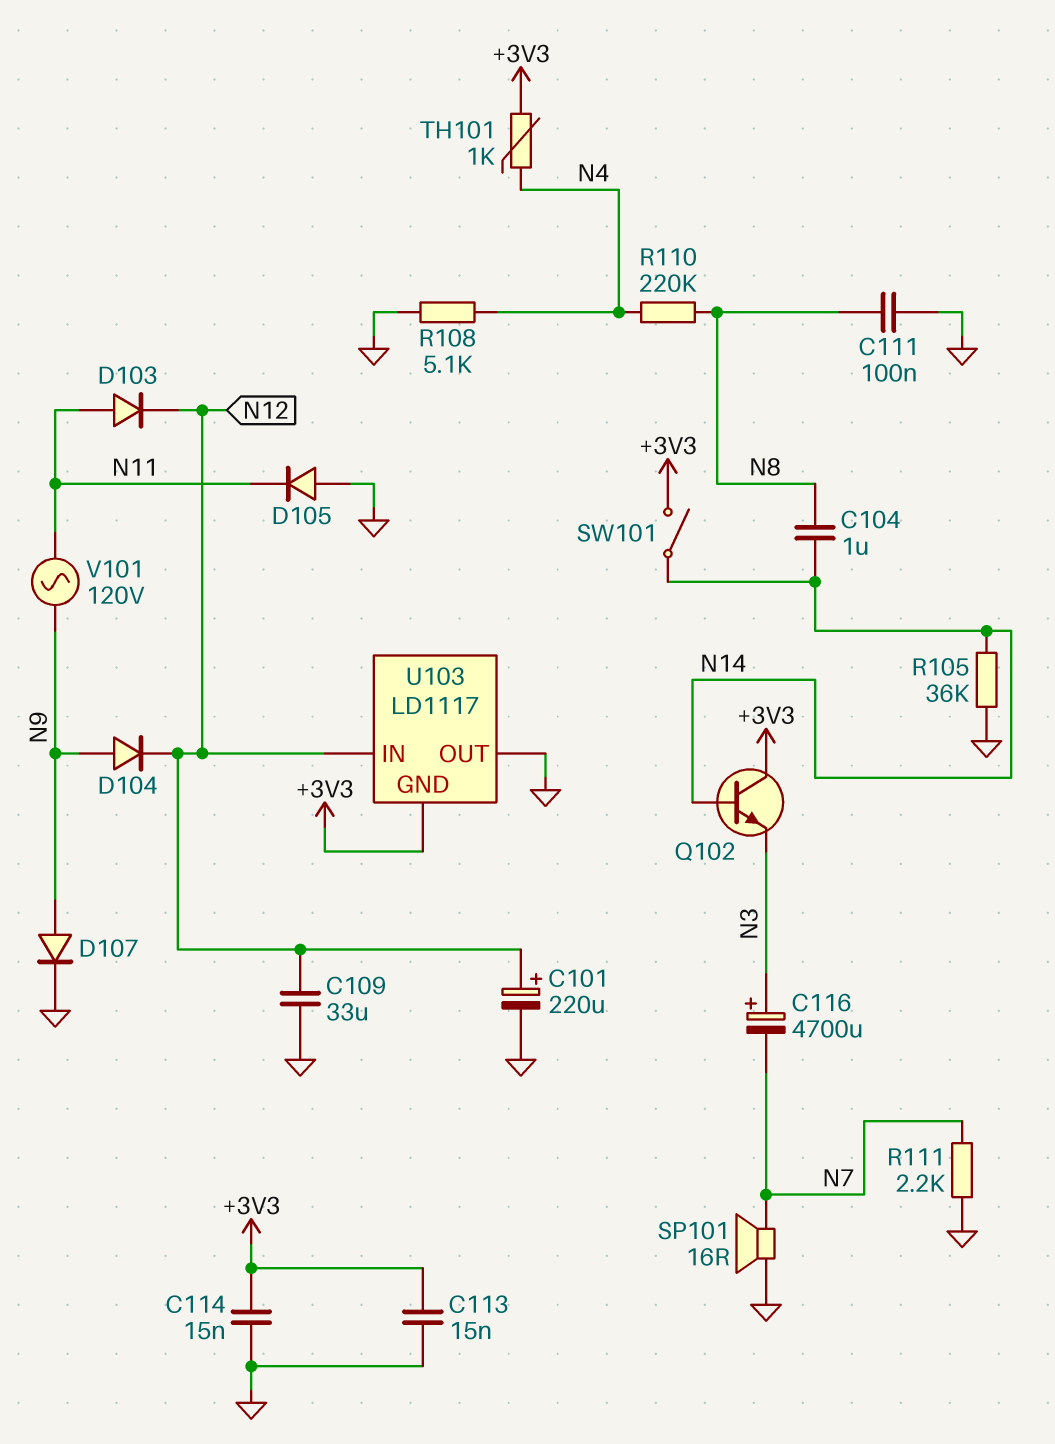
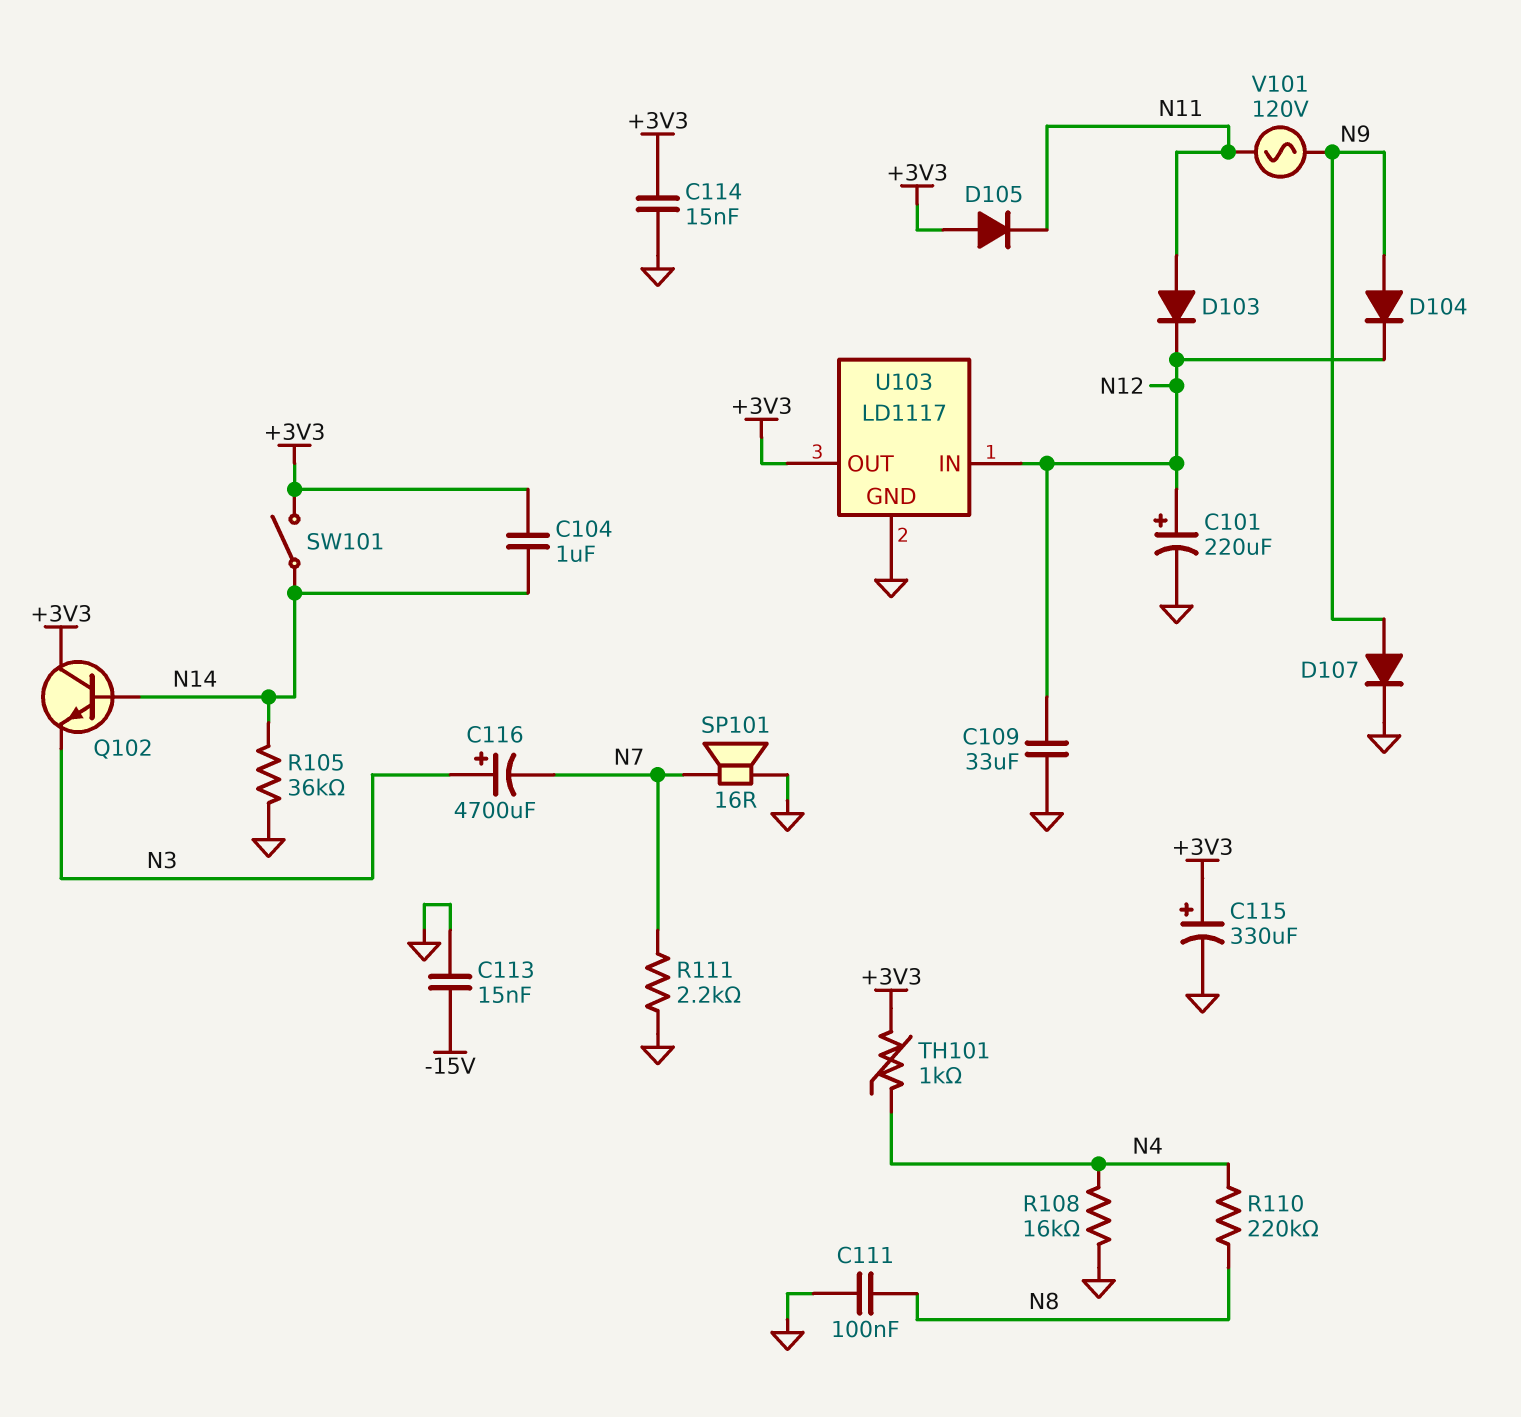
C104: 1uF (N8, N14) -> 1uF (+3V3, N14)
C113: 15nF (+3V3, GND) -> 15nF (-15V, GND)
C115: none -> 330uF (plus +3V3, minus GND)
D105: diode (A GND, K N11) -> diode (A +3V3, K N11)
R108: 5.1k (GND, N4) -> 16k (GND, N4)
U103 pin GND: +3V3 -> GND
U103 pin OUT: GND -> +3V3

